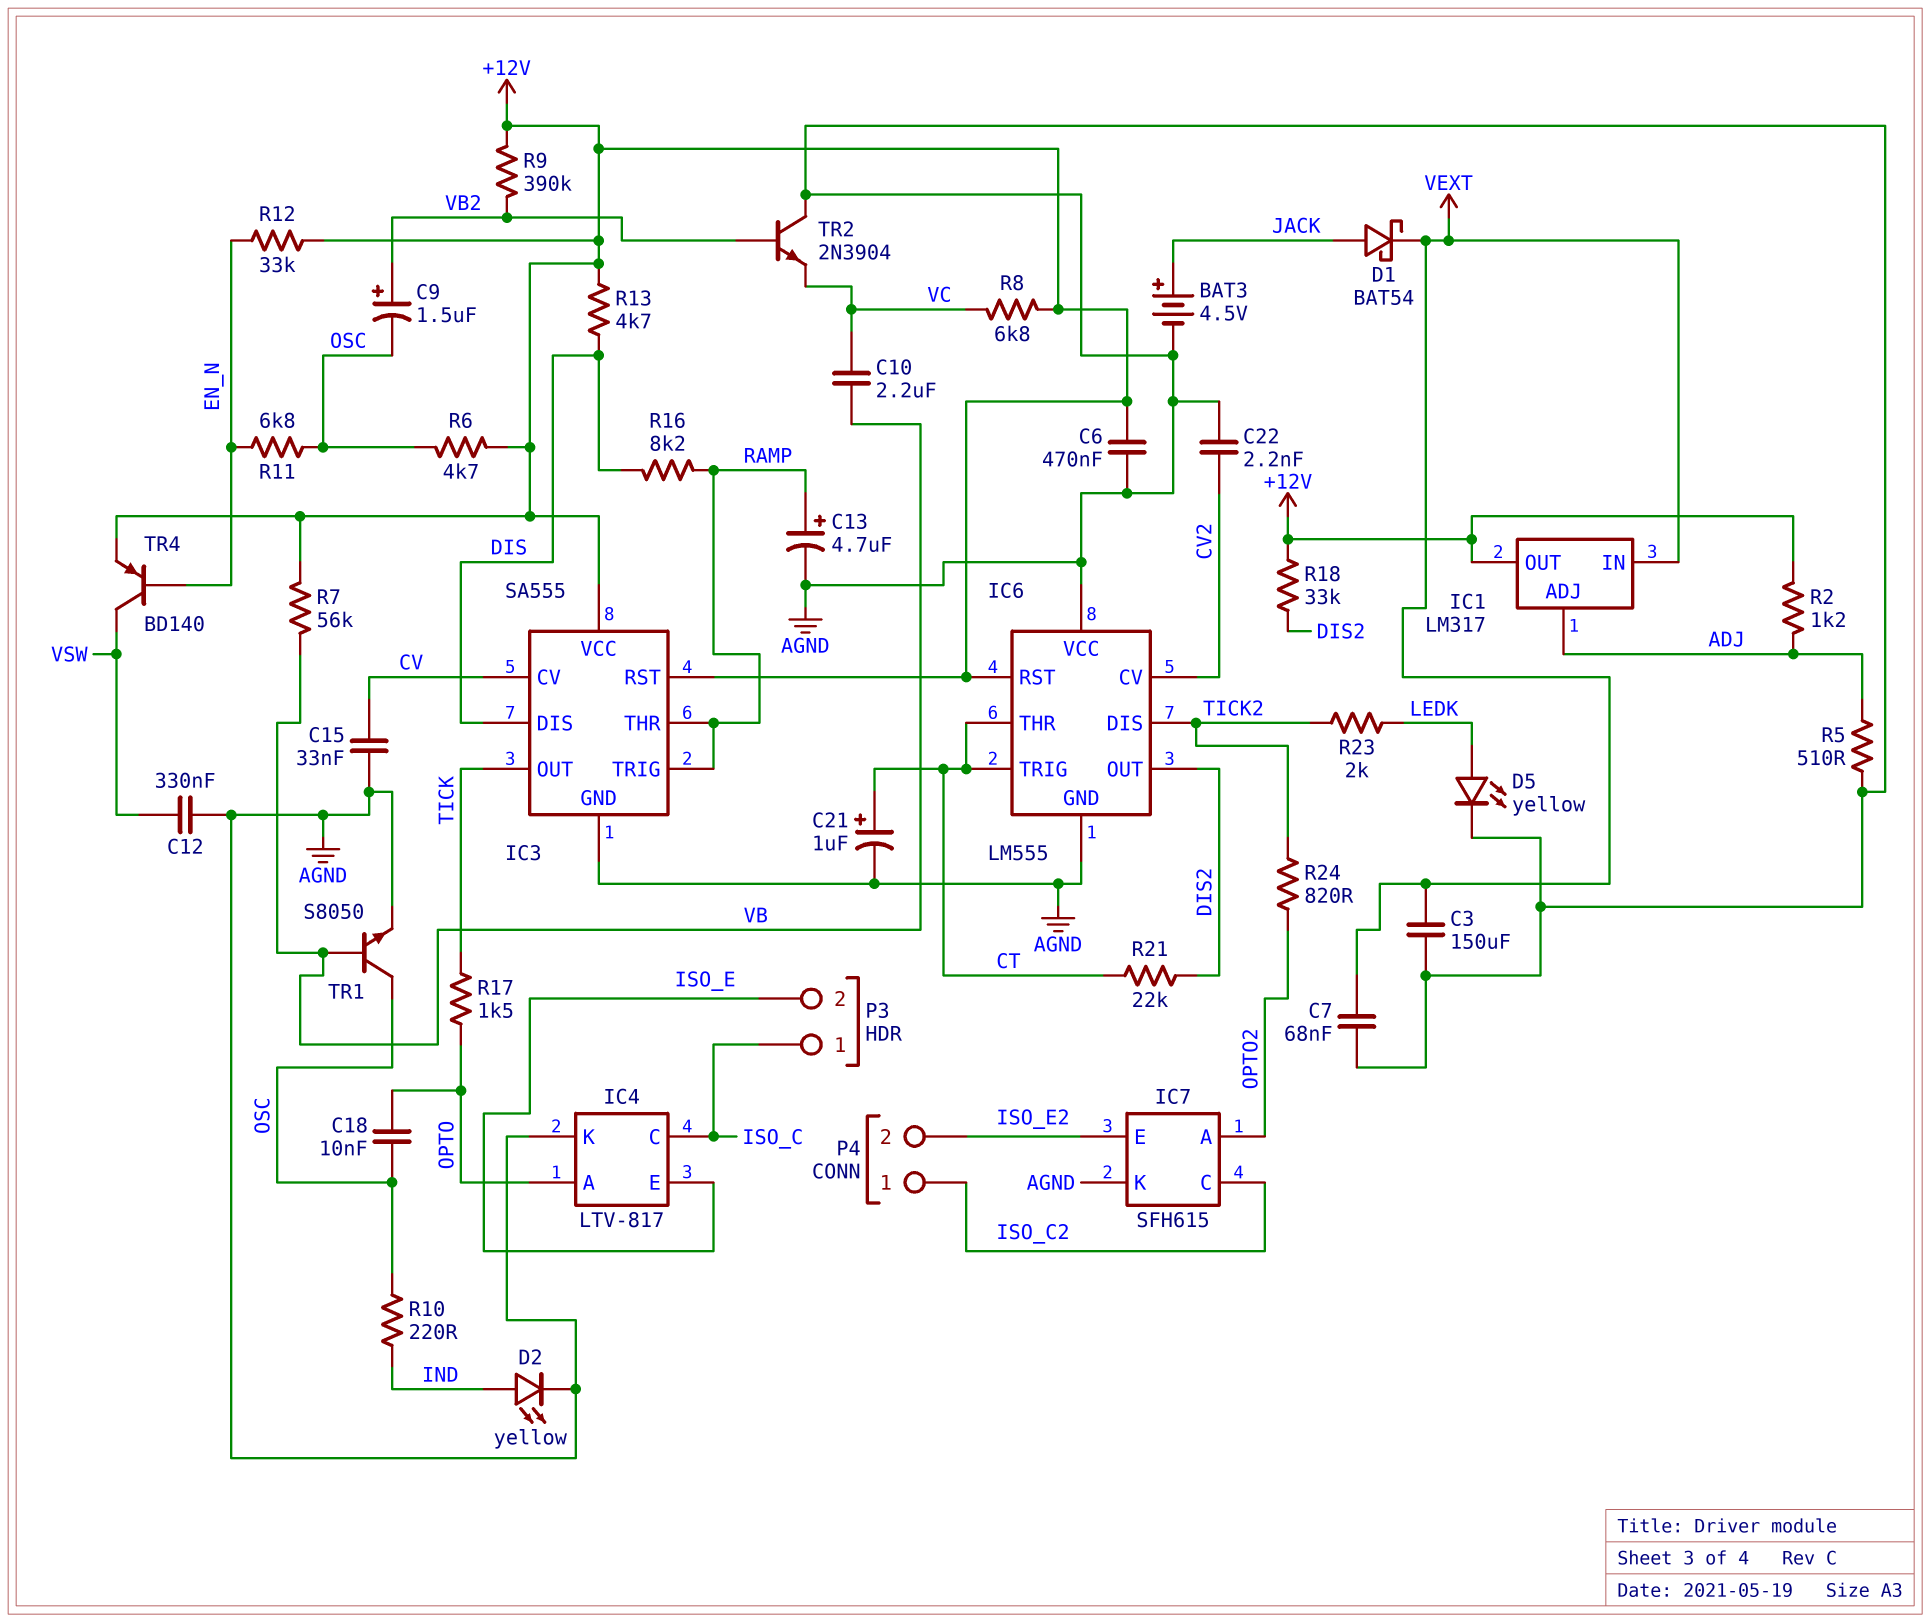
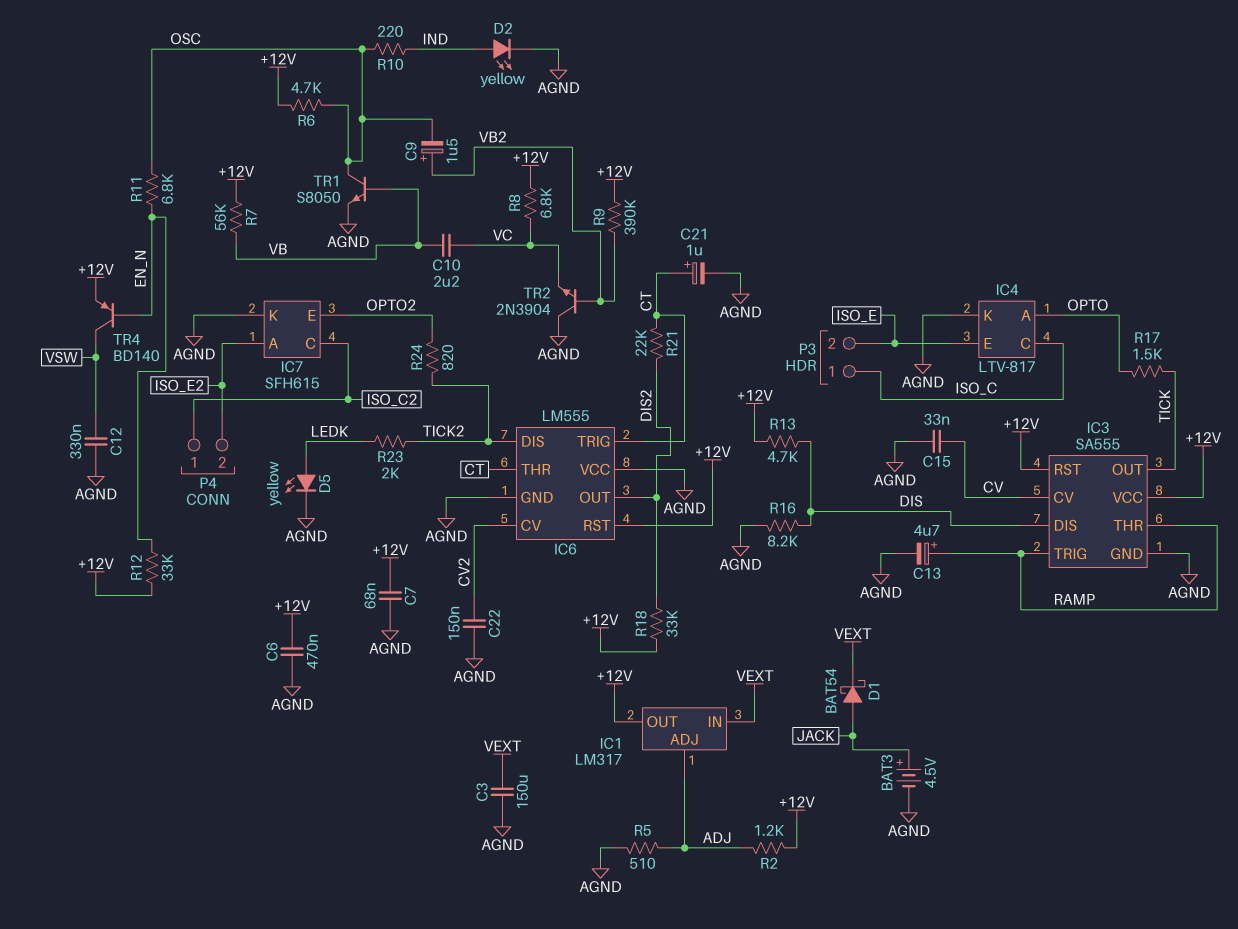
C7: 68nF (AGND, VEXT) -> 68nF (+12V, AGND)
C18: 10nF (OPTO, OSC) -> none
C22: 2.2nF (AGND, CV2) -> 150nF (AGND, CV2)
IC7 pin A: OPTO2 -> ISO_E2
IC7 pin E: ISO_E2 -> OPTO2
R16: 8.2k (DIS, RAMP) -> 8.2k (AGND, DIS)

